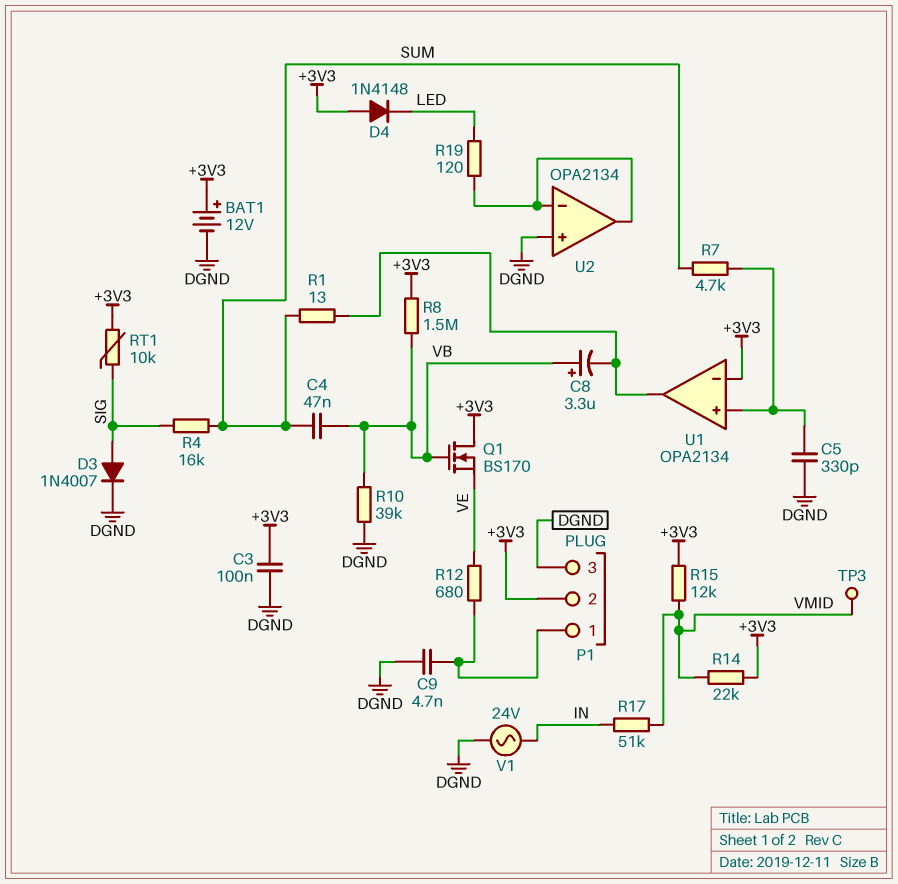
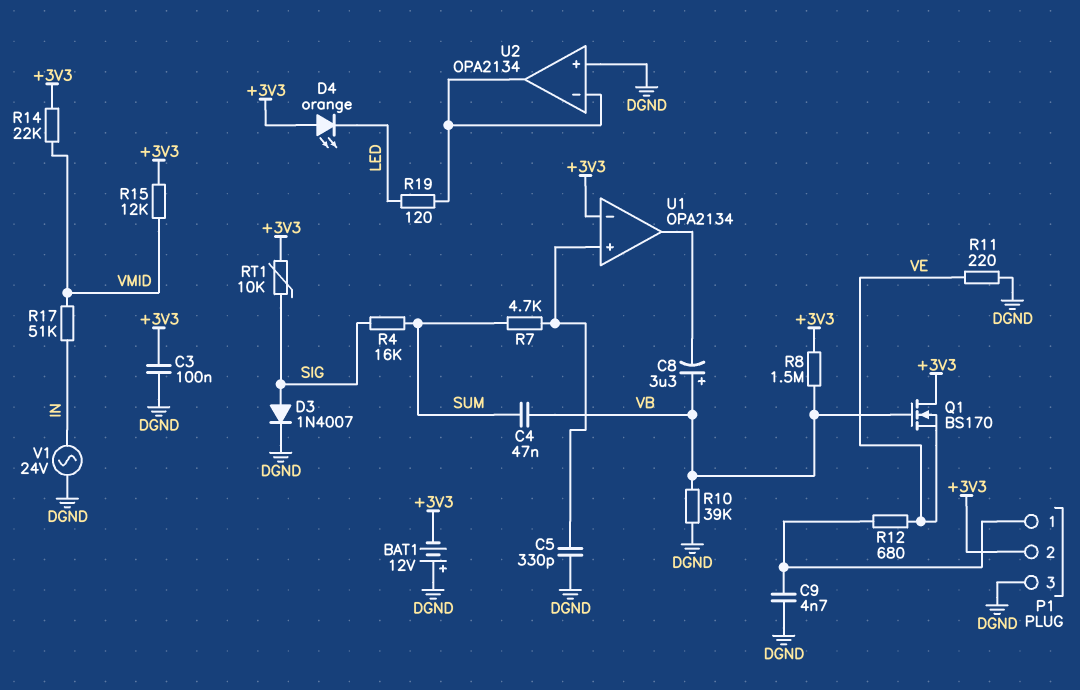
BAT1: 12V (plus +3V3, minus DGND) -> 12V (plus DGND, minus +3V3)
D4: diode 1N4148 (A +3V3, K LED) -> LED orange (A +3V3, K LED)
R1: 13 (SUM, U1/out) -> none
R11: none -> 220 (DGND, VE)
TP3: test point (VMID) -> none

